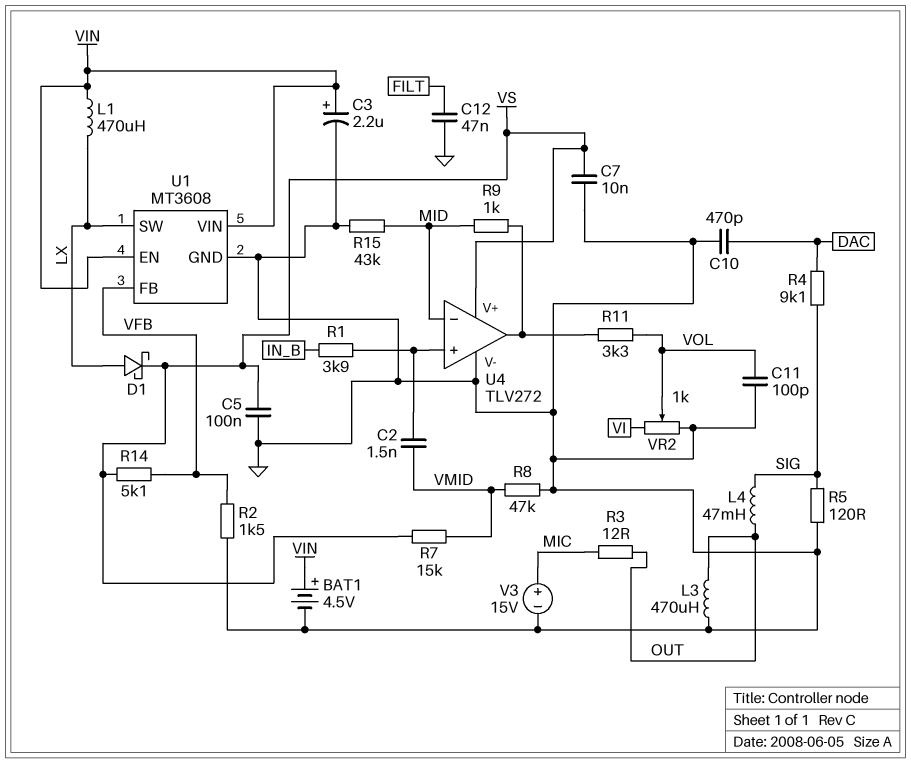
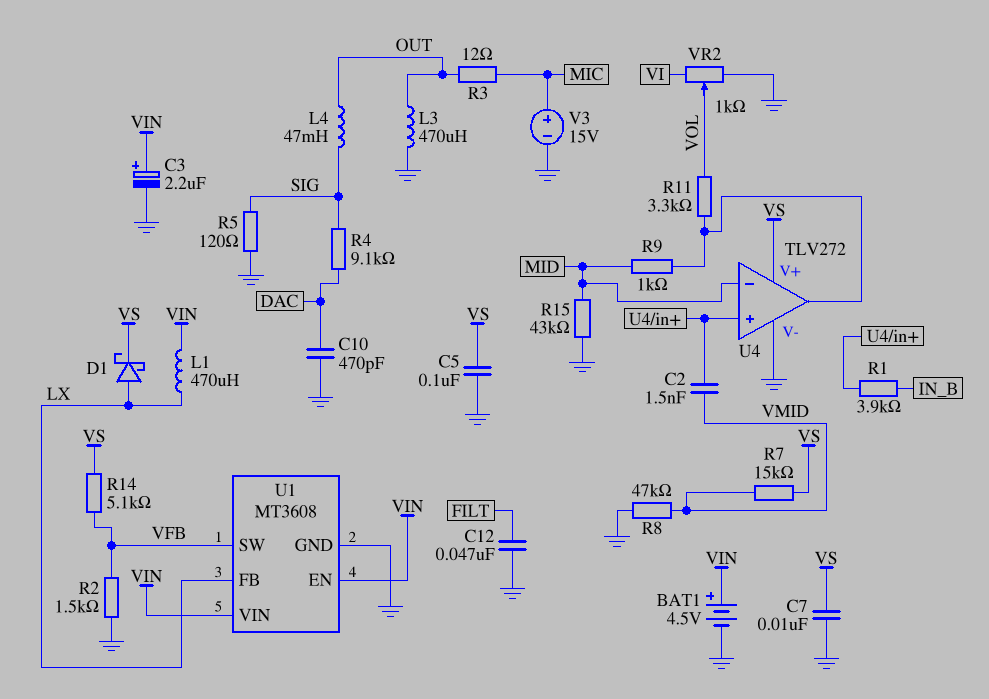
C11: 100pF (GND, VOL) -> none
U1 pin FB: VFB -> LX
U1 pin SW: LX -> VFB

